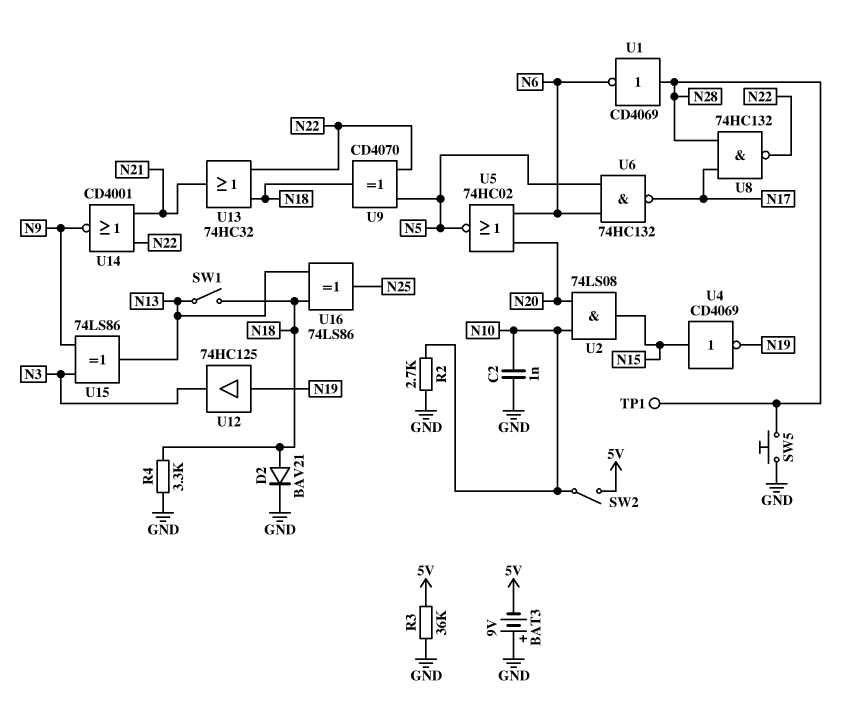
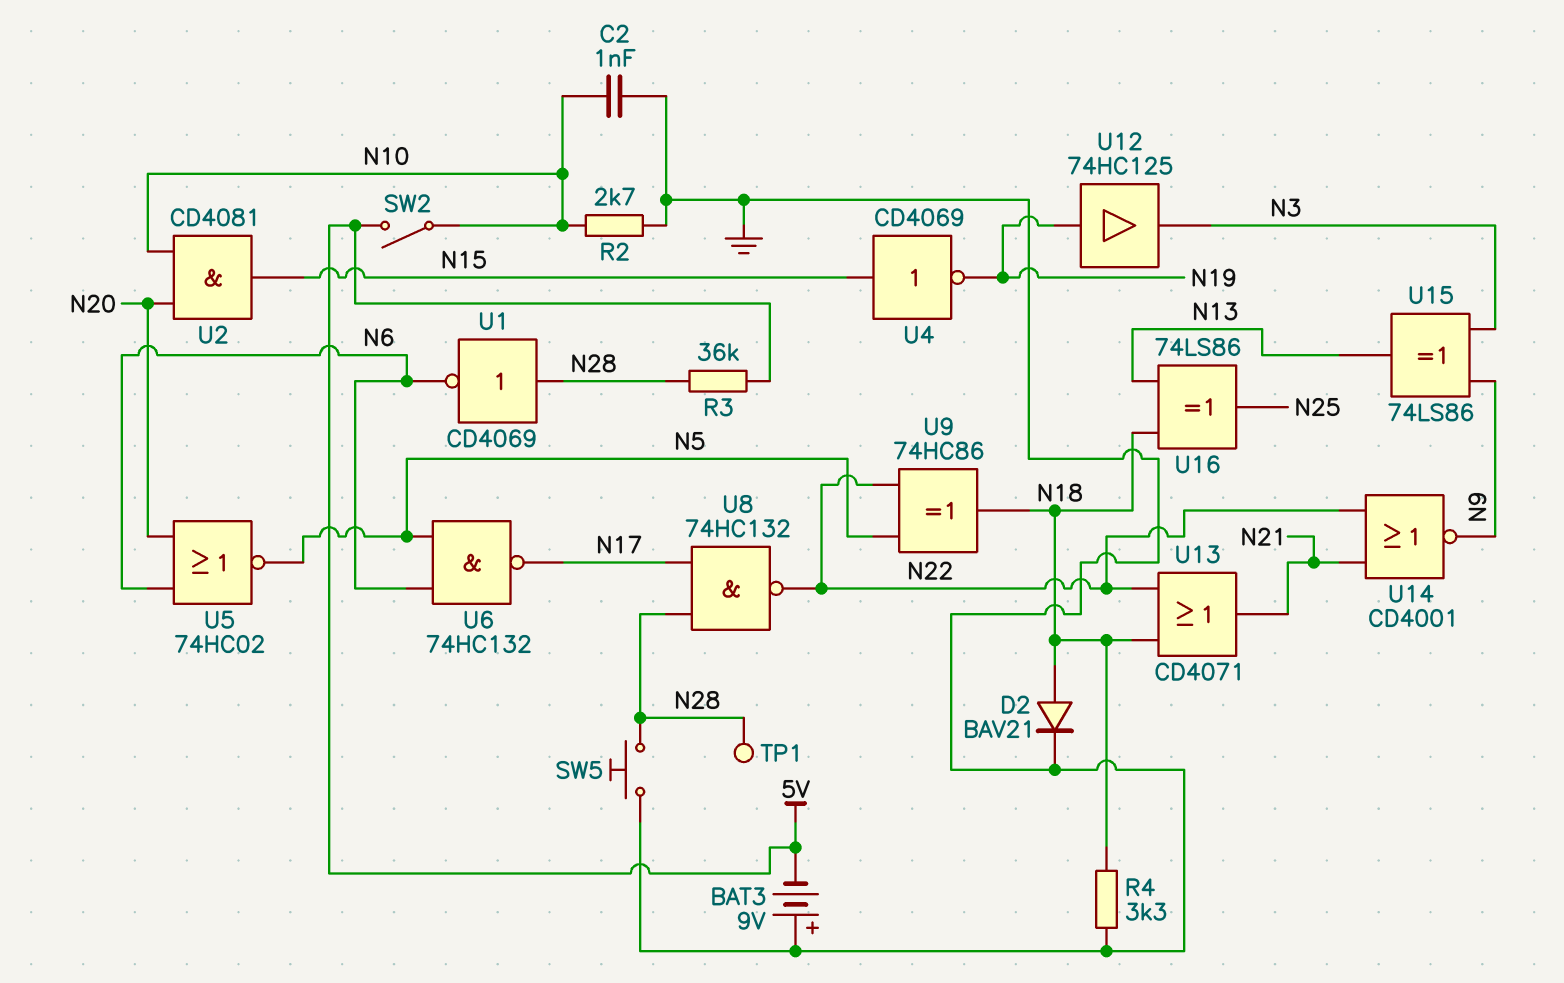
R3: 36k (5V, GND) -> 36k (5V, N28)
SW1: switch (N13, N18) -> none
U2: AND 74LS08 (in N10, in N20, out N15) -> AND CD4081 (in N10, in N20, out N15)
U9: XOR CD4070 (in N5, in N22, out N18) -> XOR 74HC86 (in N5, in N22, out N18)
U13: OR 74HC32 (in N18, in N22, out N21) -> OR CD4071 (in N18, in N22, out N21)

